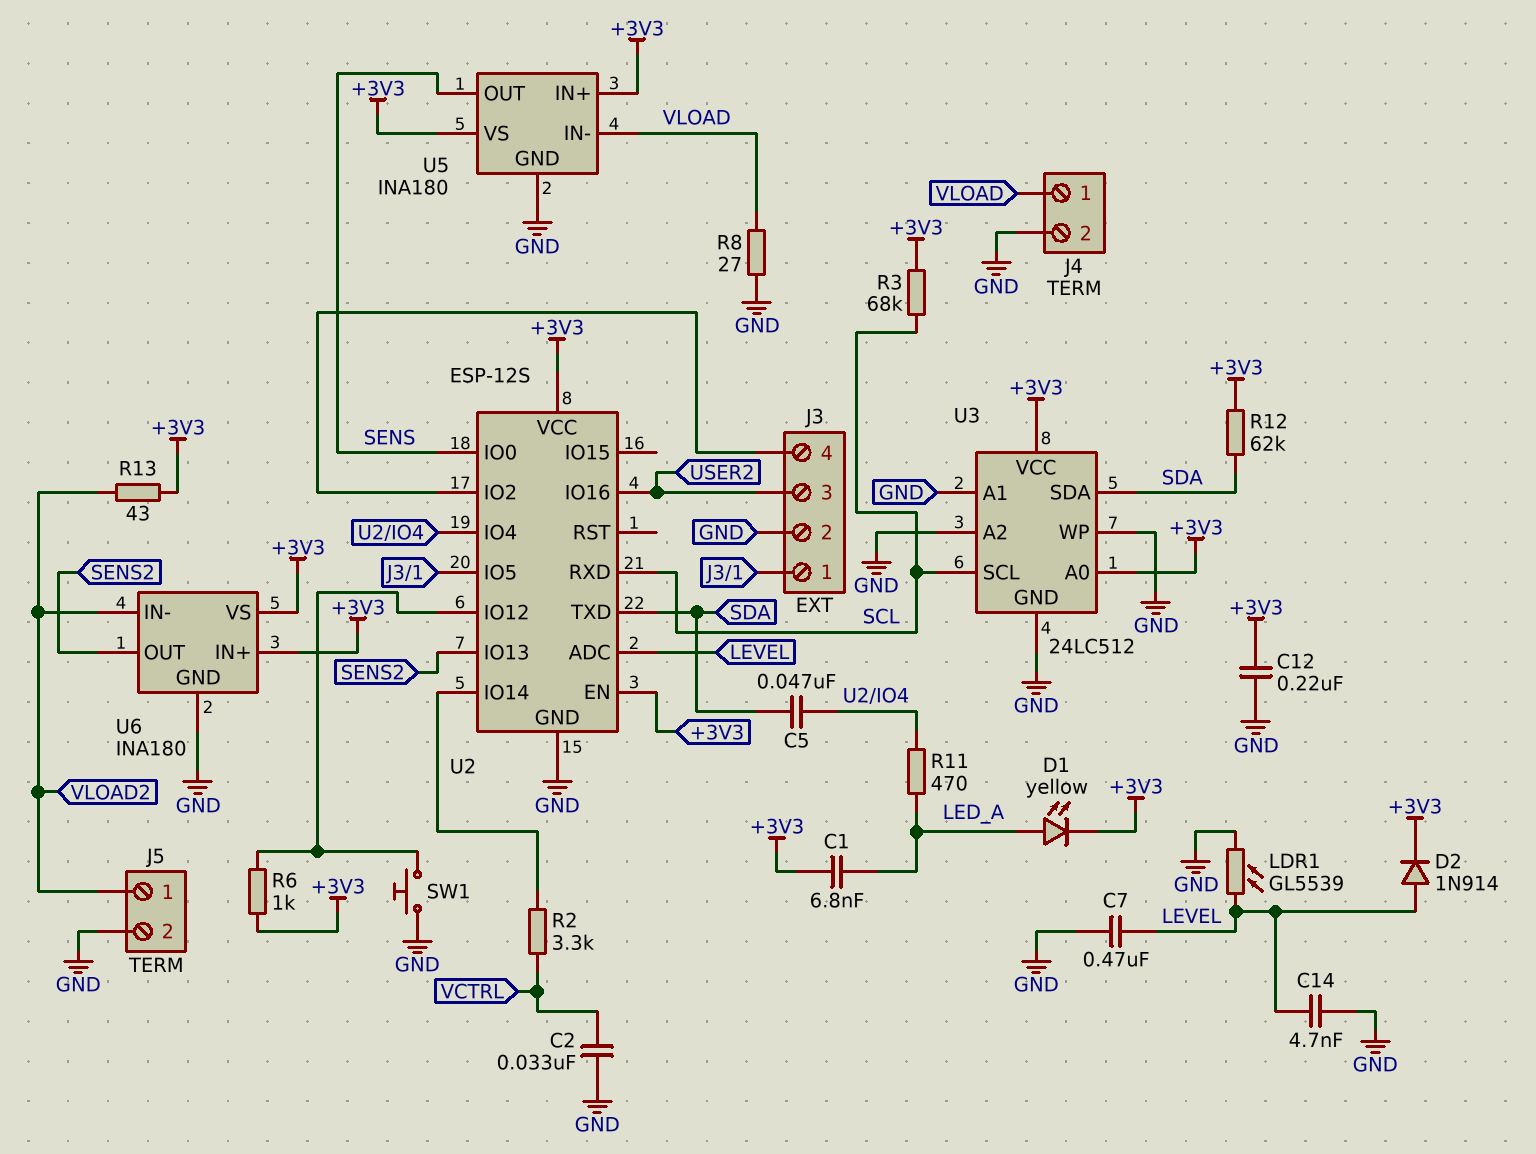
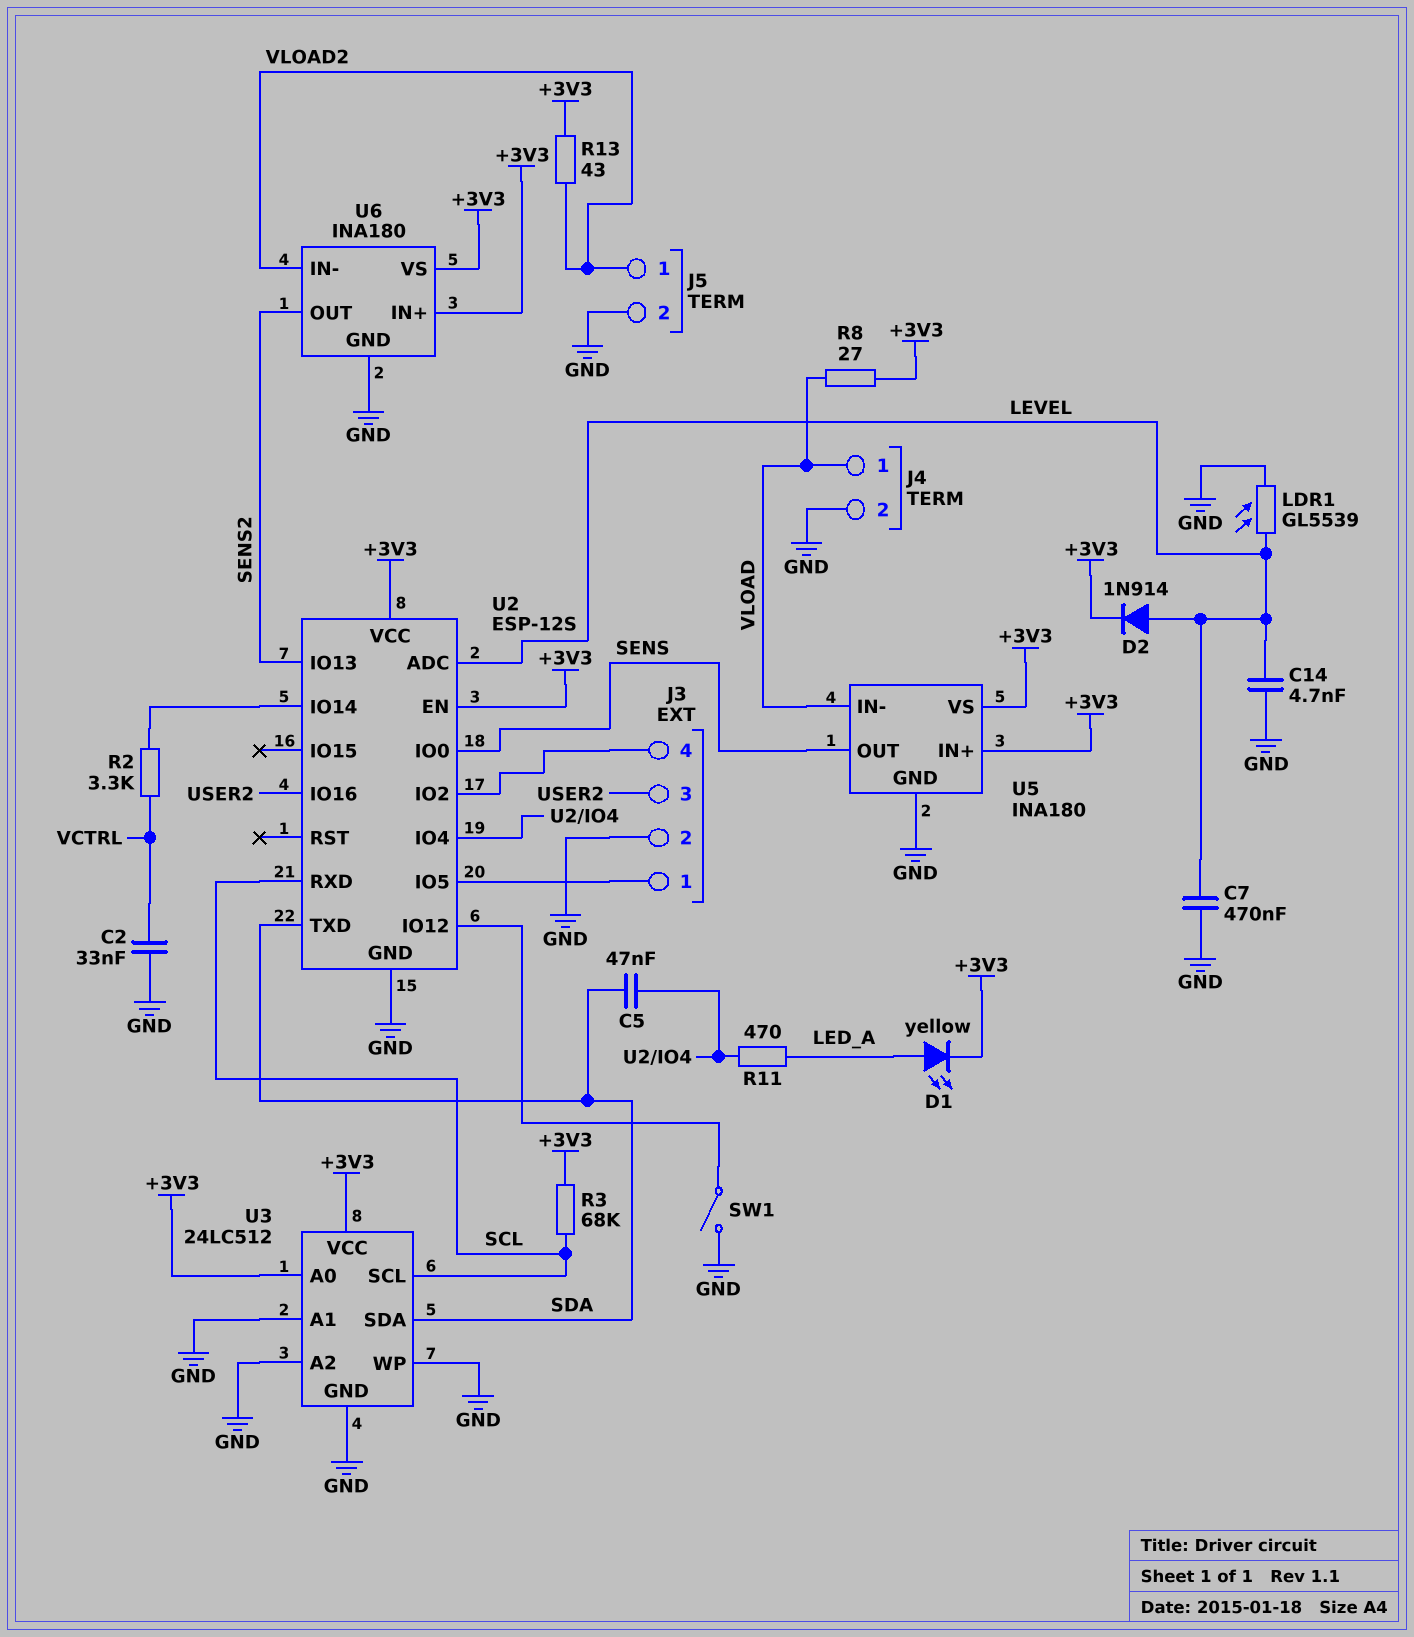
C1: 6.8nF (+3V3, LED_A) -> none
C12: 220nF (+3V3, GND) -> none
R6: 1k (+3V3, U2/IO12) -> none
R8: 27 (GND, VLOAD) -> 27 (+3V3, VLOAD)
R12: 62k (+3V3, SDA) -> none
SW1: button (GND, U2/IO12) -> switch (GND, U2/IO12)

